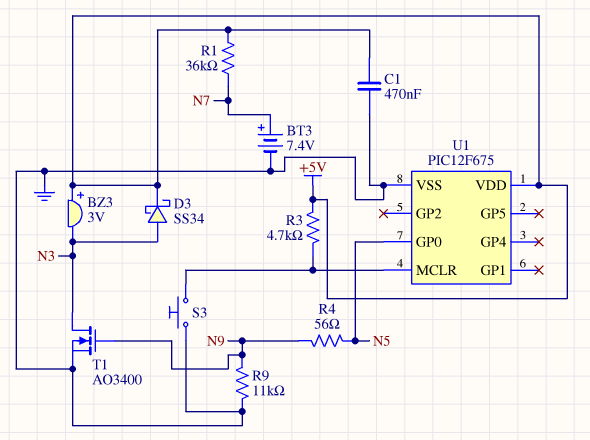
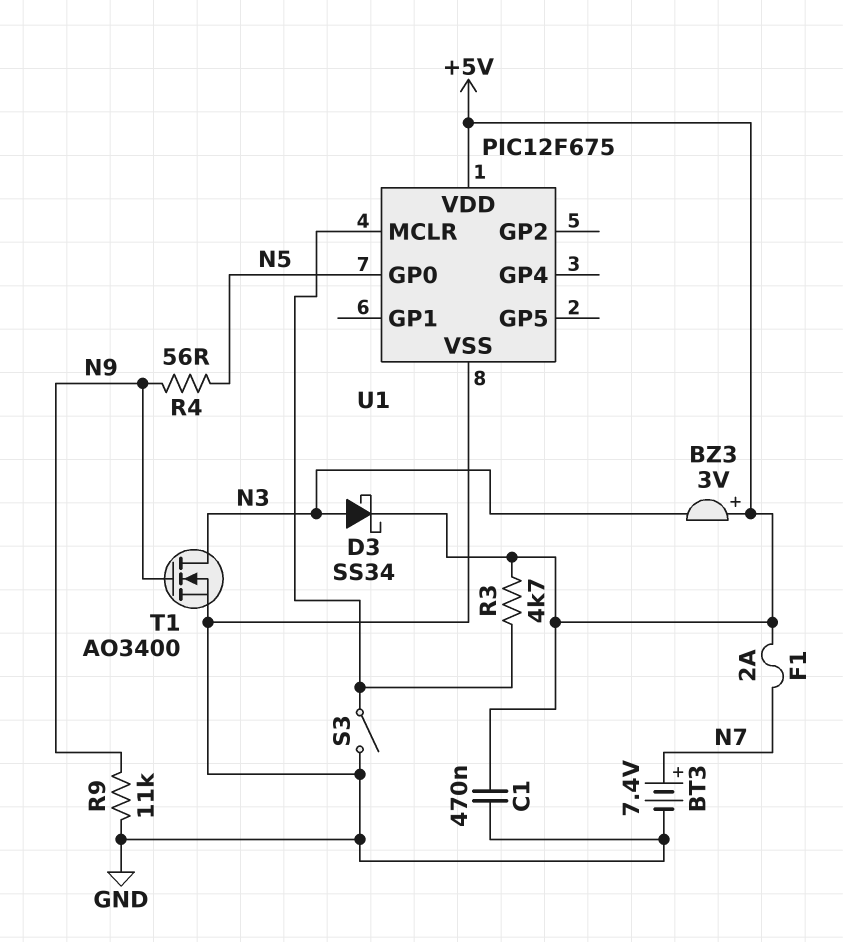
F1: none -> 2A (+5V, N7)
R1: 36k (+5V, N7) -> none
S3: button (GND, U1/MCLR) -> switch (GND, U1/MCLR)

